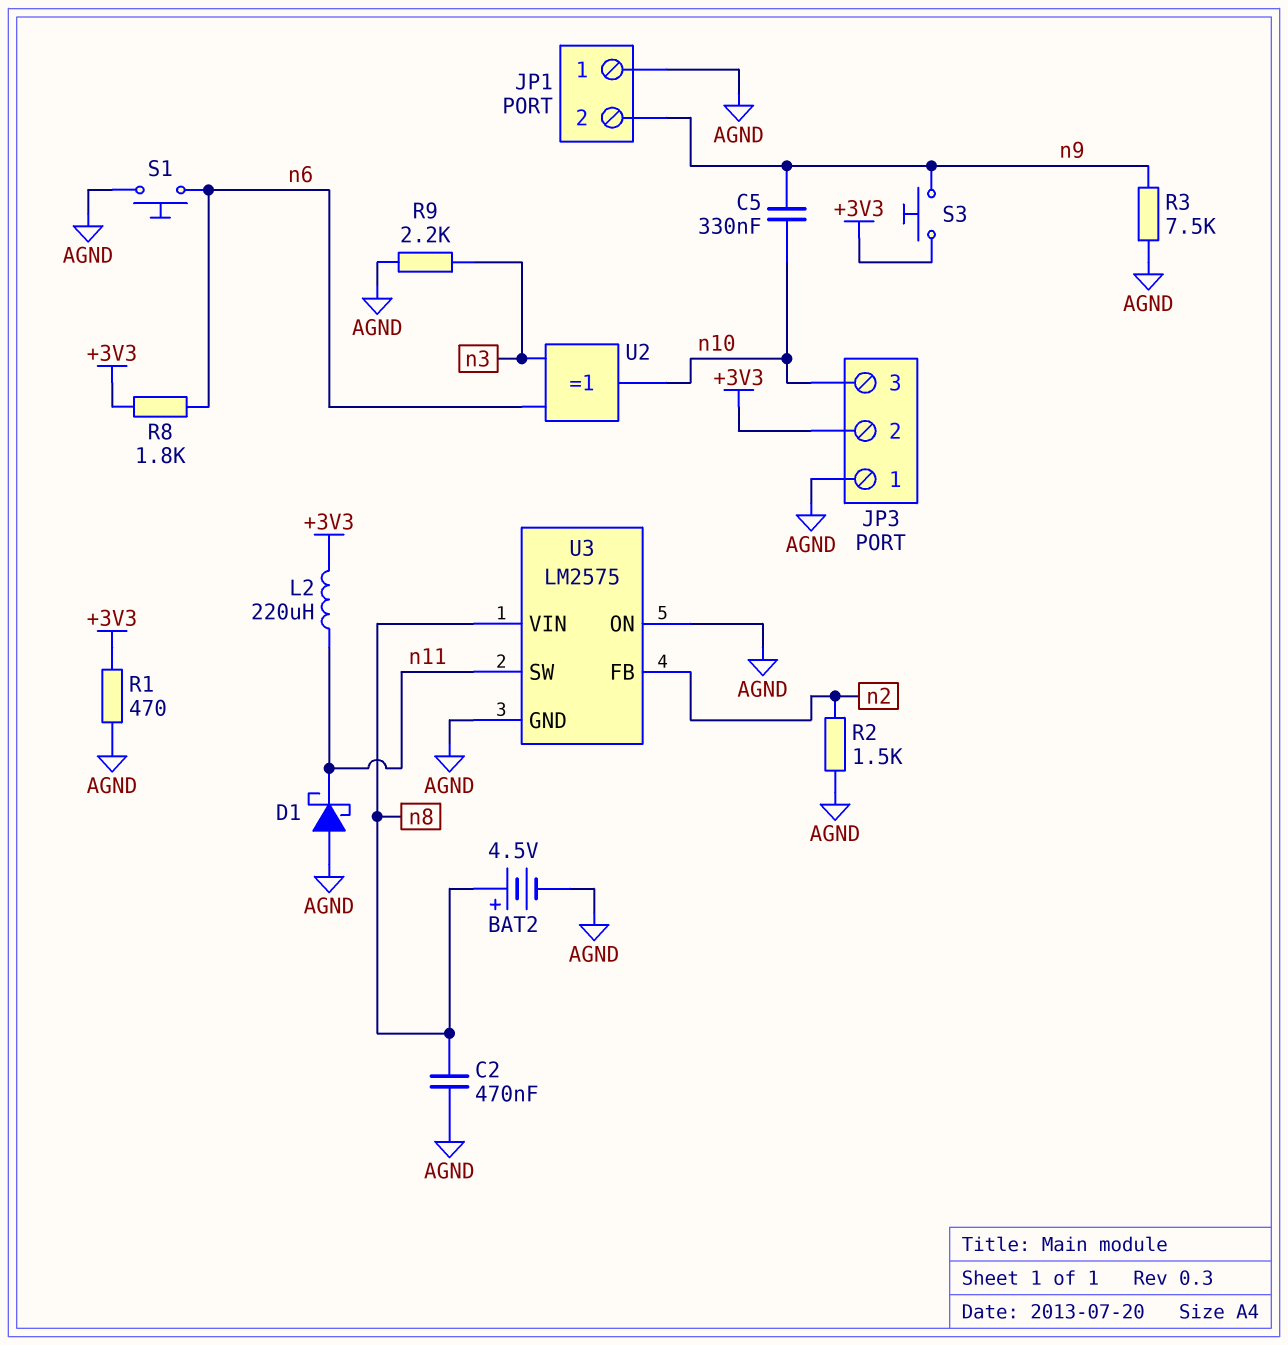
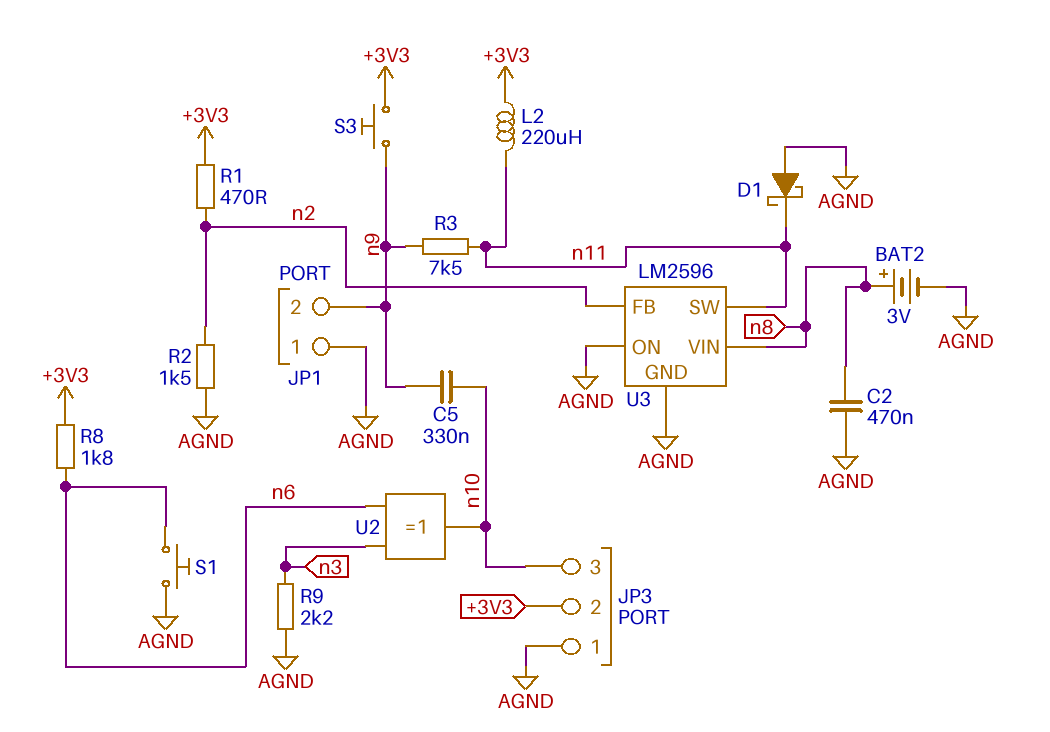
BAT2: 4.5V (plus n8, minus AGND) -> 3V (plus n8, minus AGND)
R1: 470 (+3V3, AGND) -> 470 (+3V3, n2)
R3: 7.5k (AGND, n9) -> 7.5k (n9, n11)
U3: LM2575 -> LM2596

